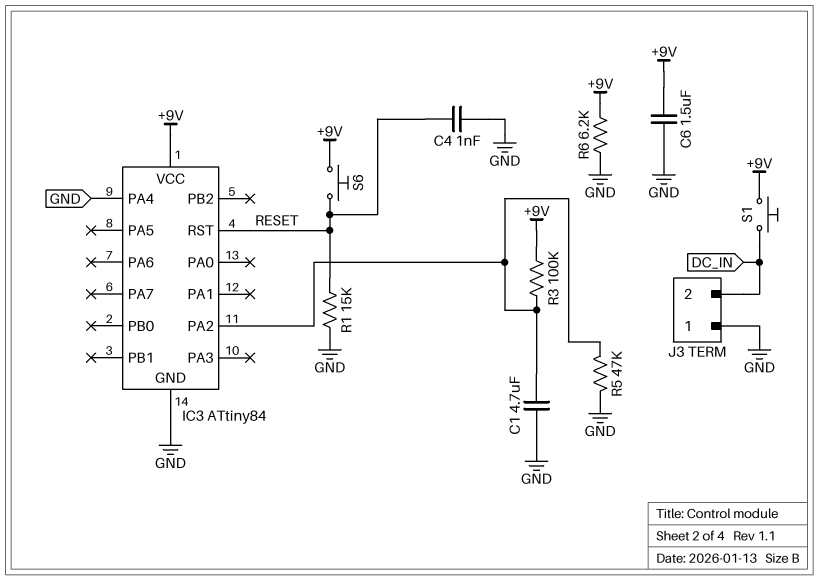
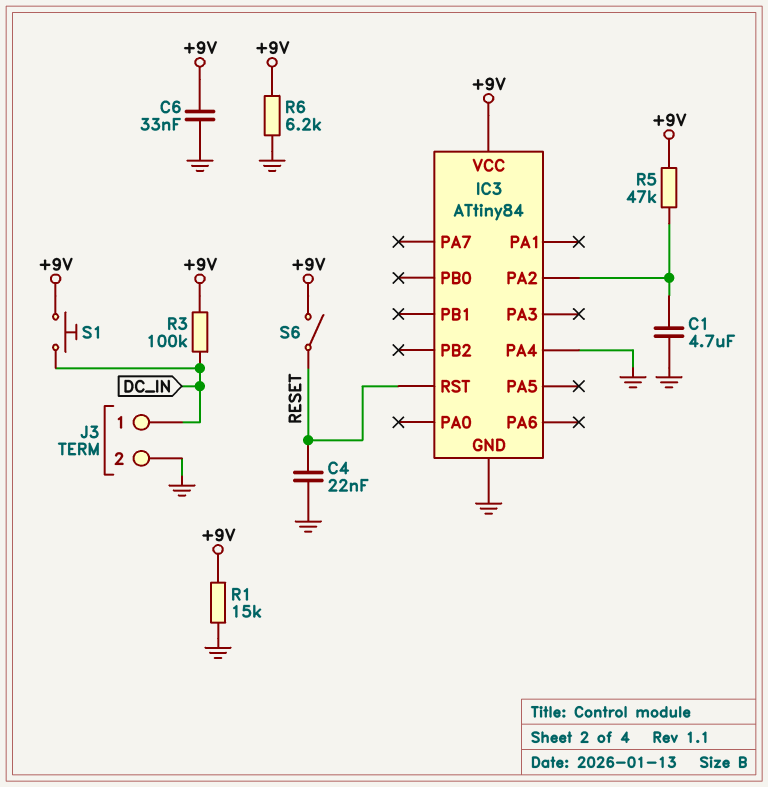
C4: 1nF (GND, RESET) -> 22nF (GND, RESET)
C6: 1.5uF (+9V, GND) -> 33nF (+9V, GND)
J3 pin 1: GND -> DC_IN
J3 pin 2: DC_IN -> GND
R1: 15k (GND, RESET) -> 15k (+9V, GND)
R3: 100k (+9V, IC3/PA2) -> 100k (+9V, DC_IN)
R5: 47k (GND, IC3/PA2) -> 47k (+9V, IC3/PA2)
S6: button (+9V, RESET) -> switch (+9V, RESET)

